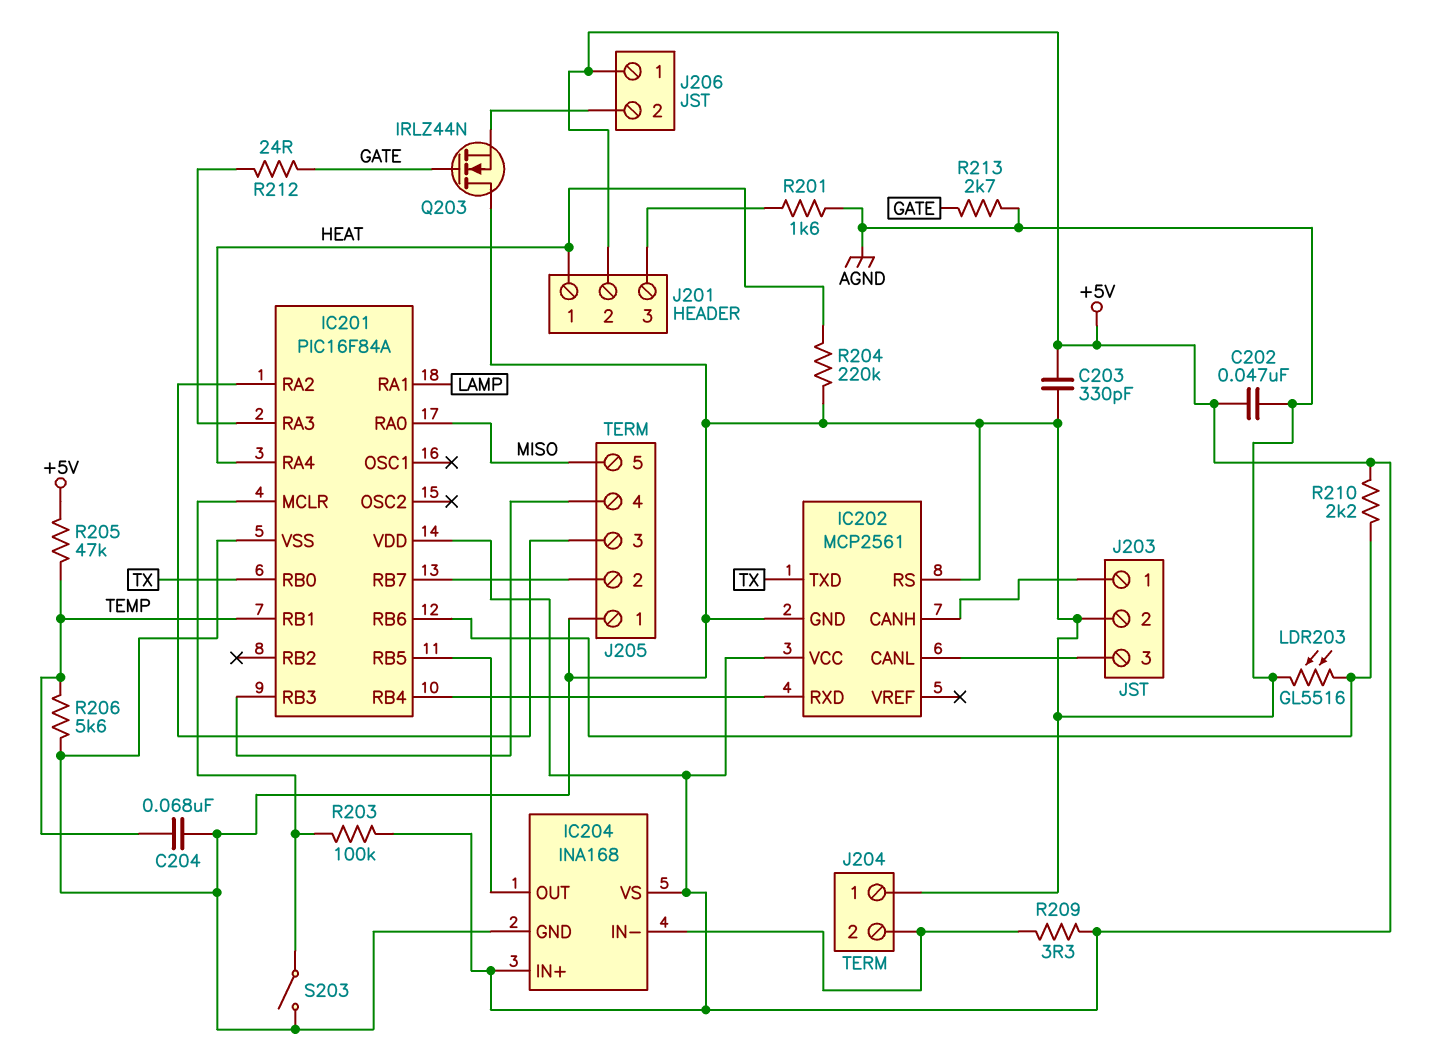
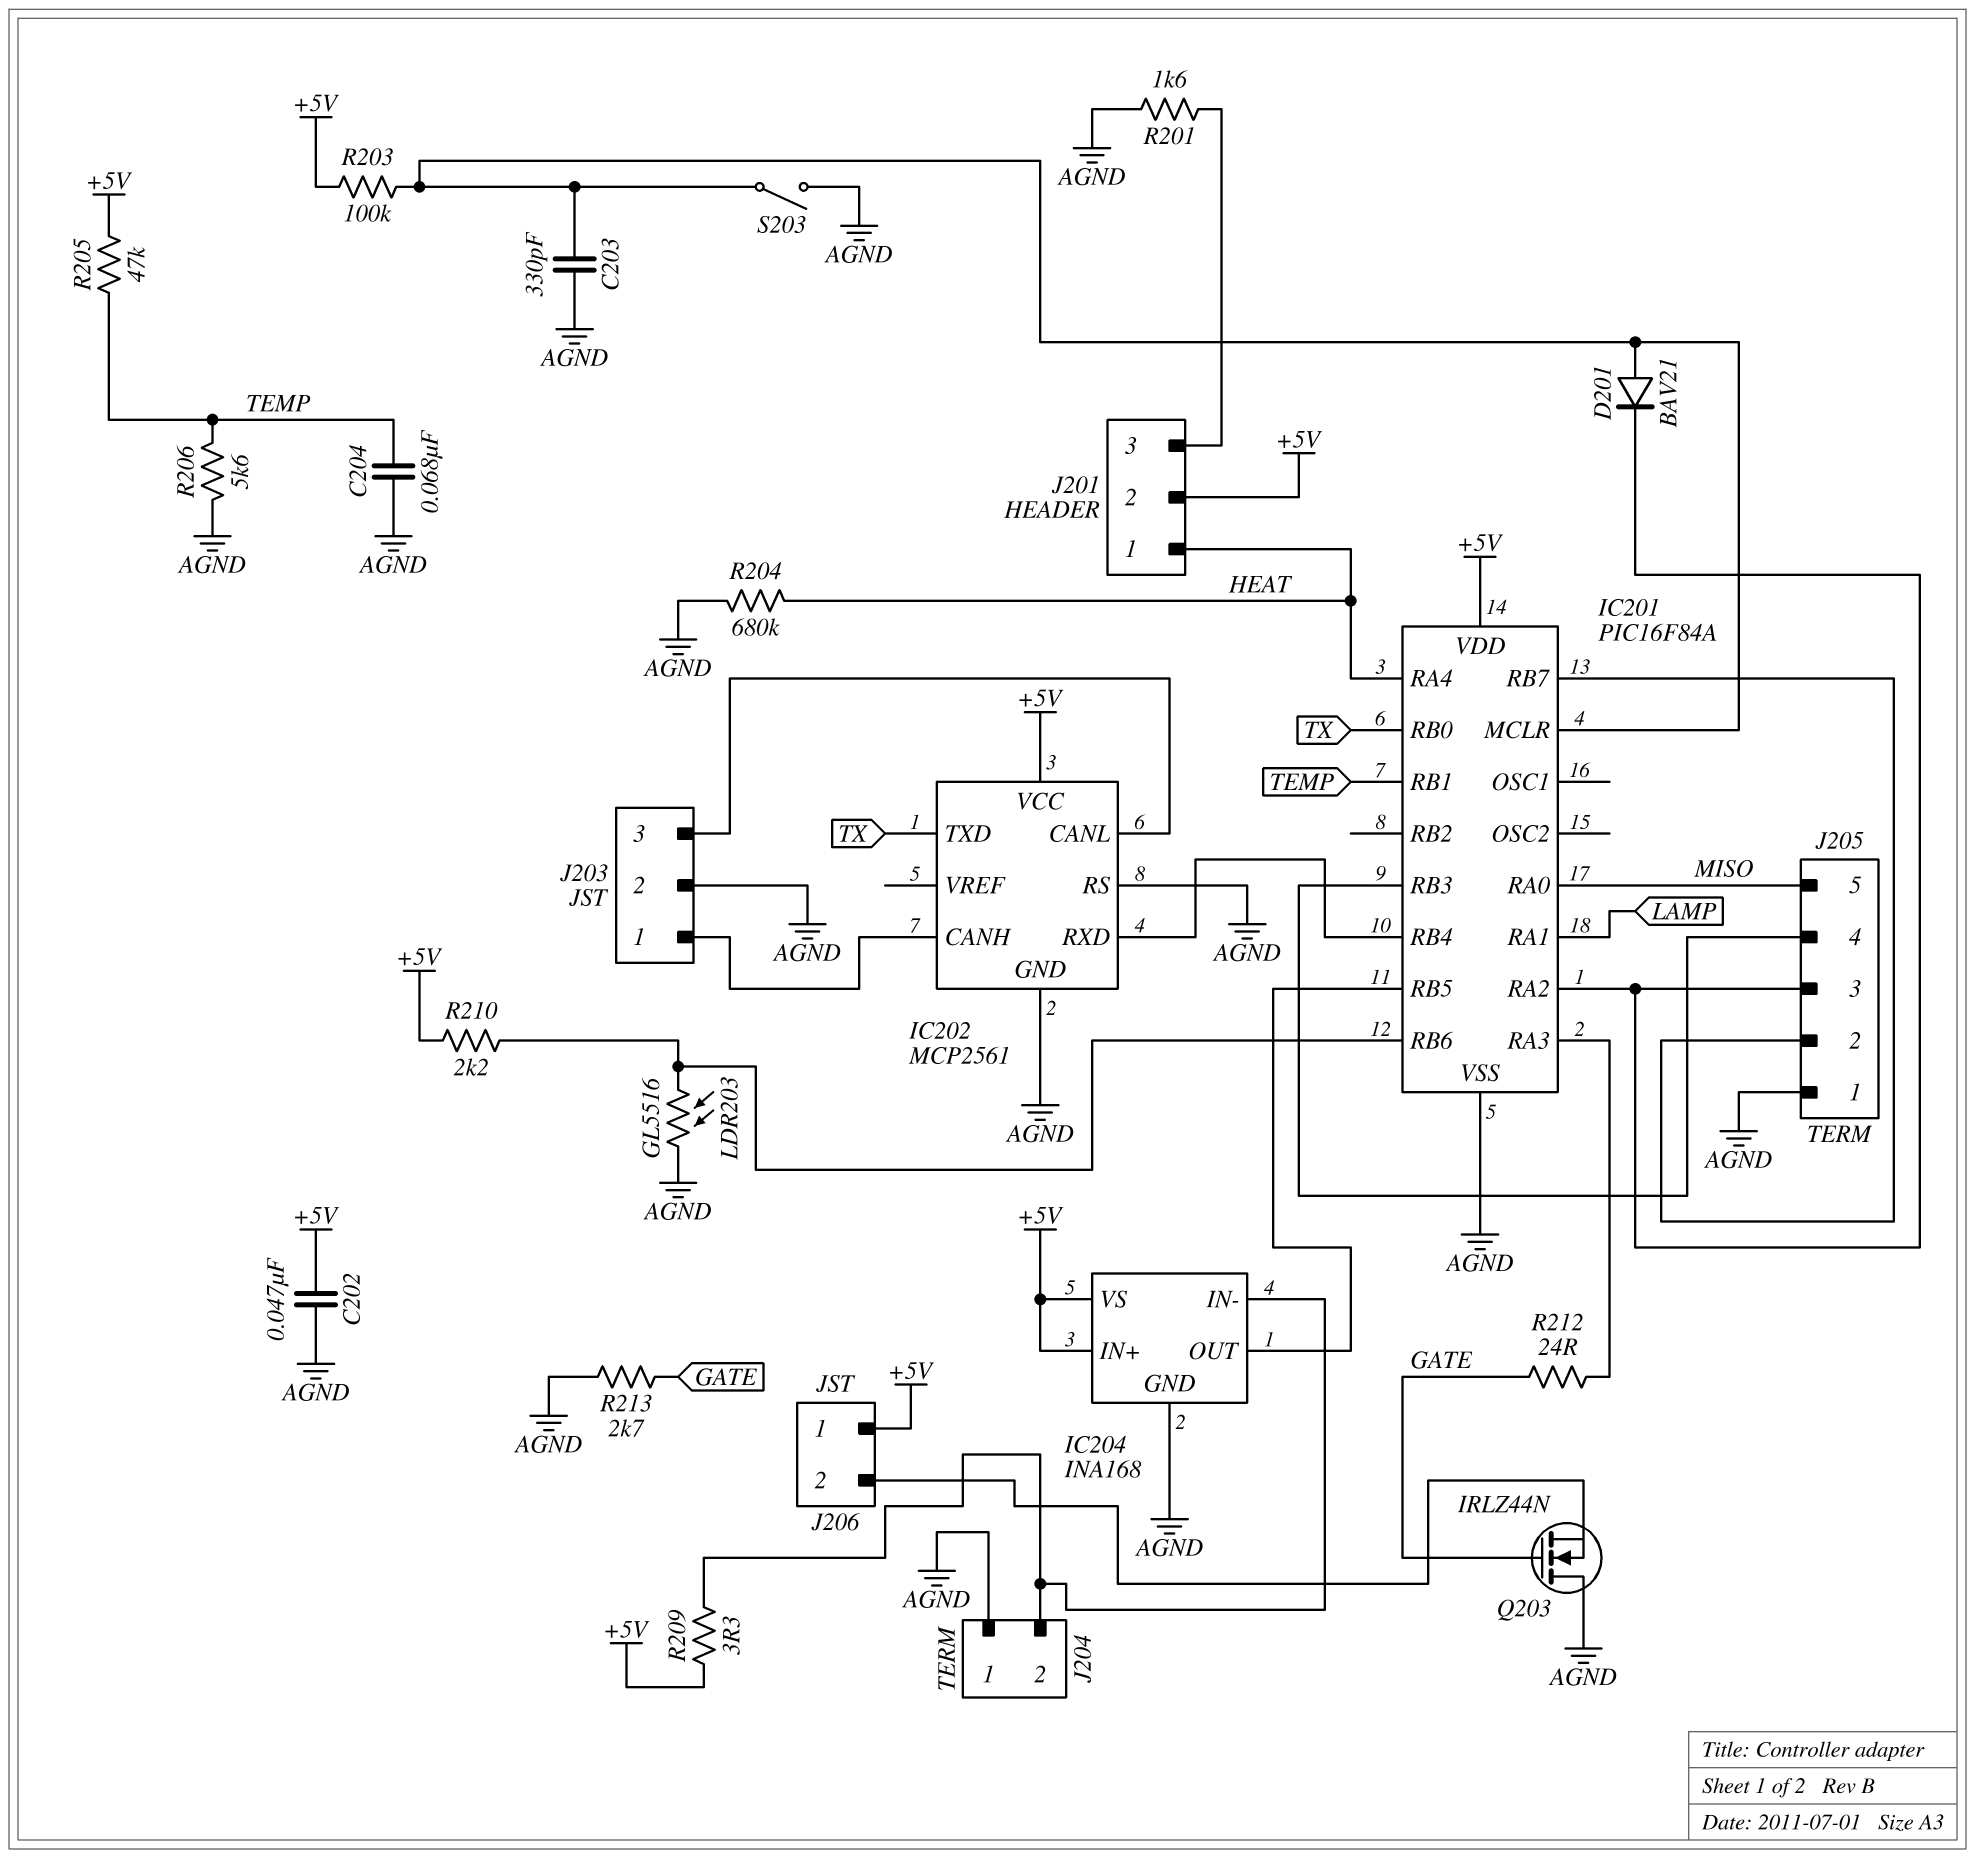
C203: 330pF (+5V, AGND) -> 330pF (AGND, IC201/MCLR)
D201: none -> diode BAV21 (A IC201/MCLR, K IC201/RA2)
R204: 220k (AGND, HEAT) -> 680k (AGND, HEAT)

